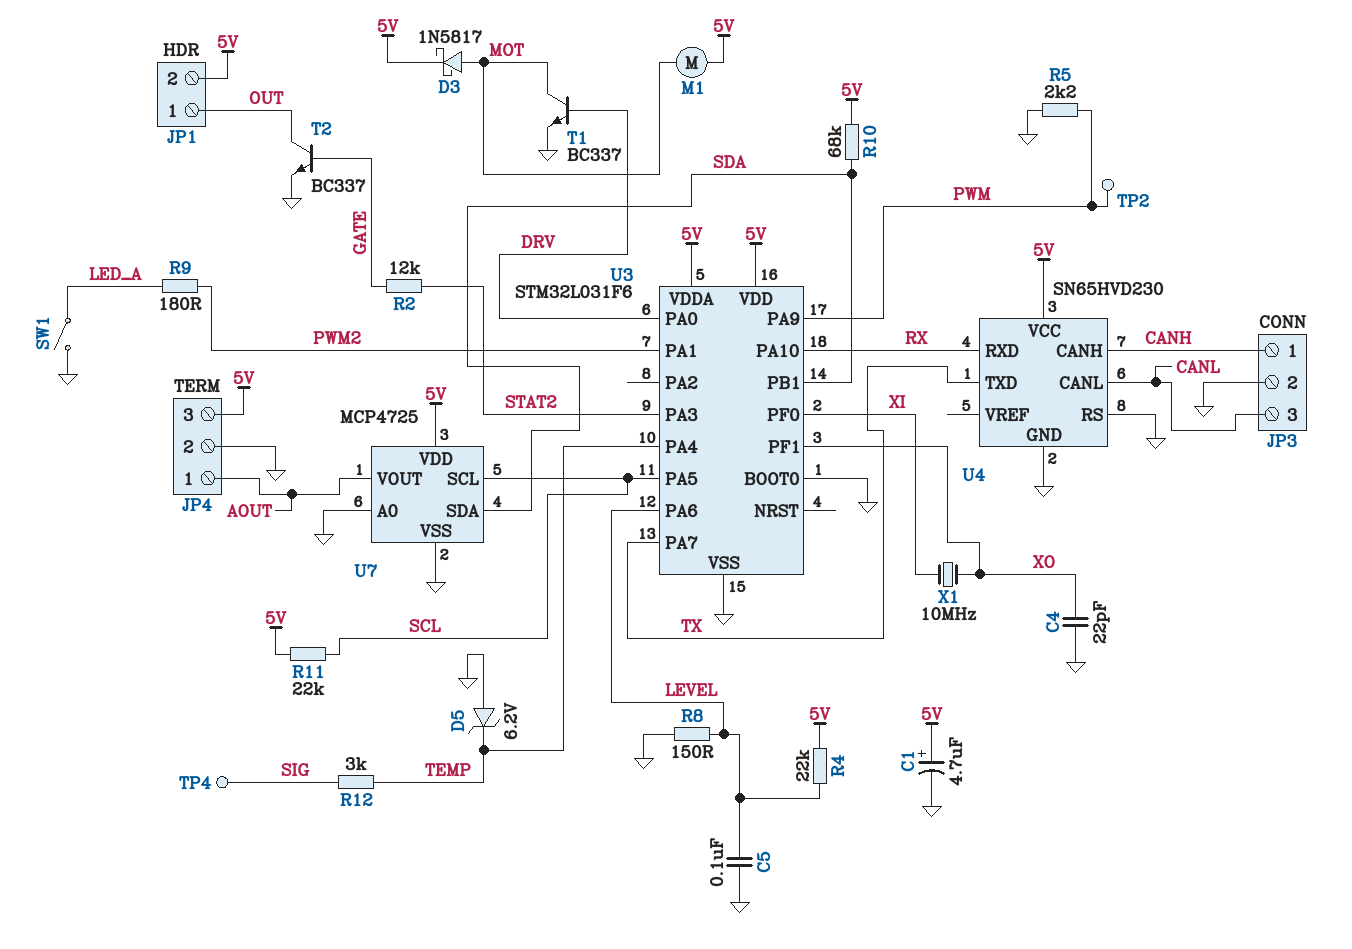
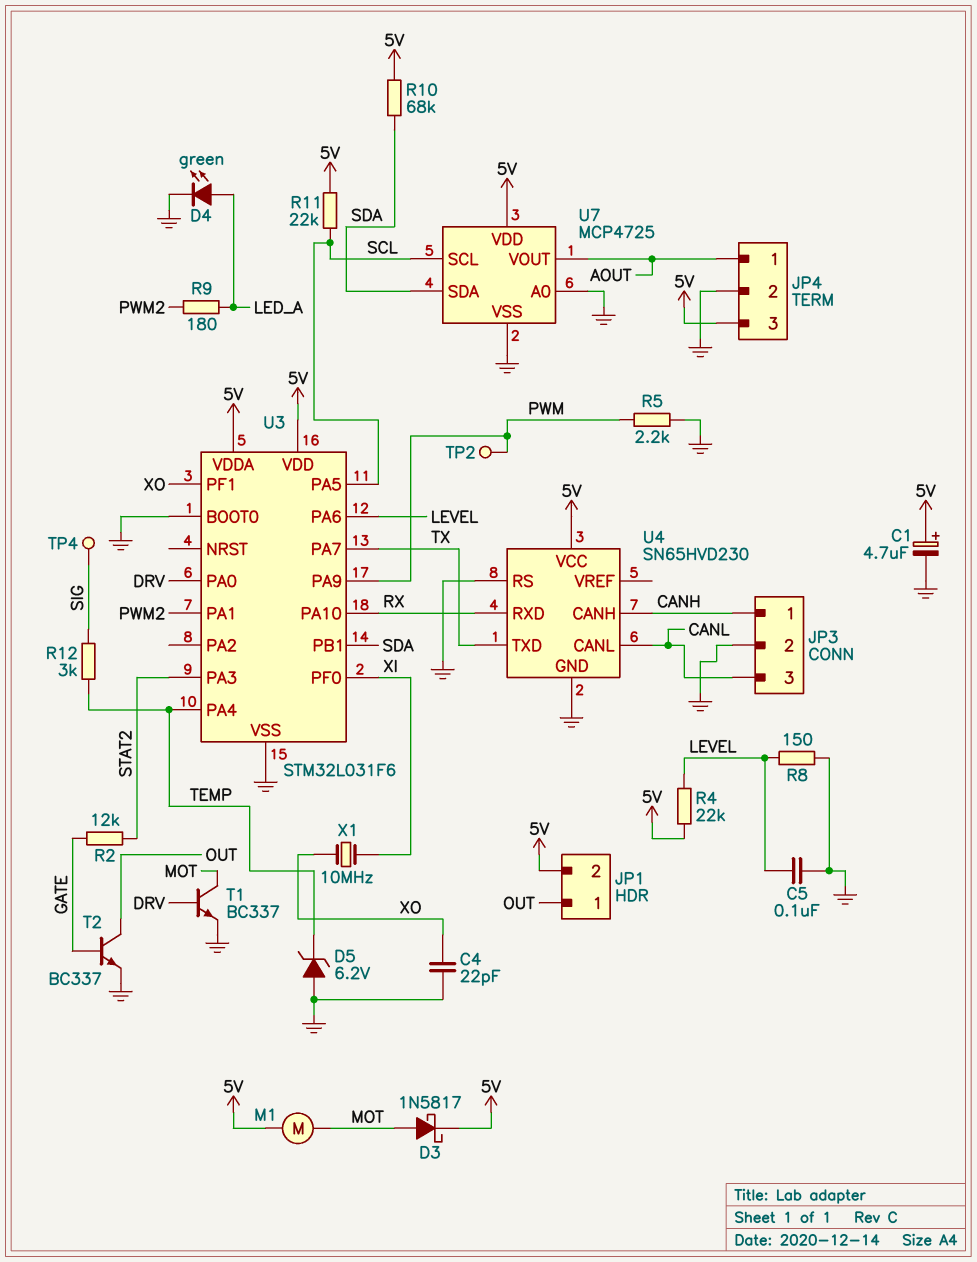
D4: none -> LED green (A LED_A, K GND)
SW1: switch (GND, LED_A) -> none

